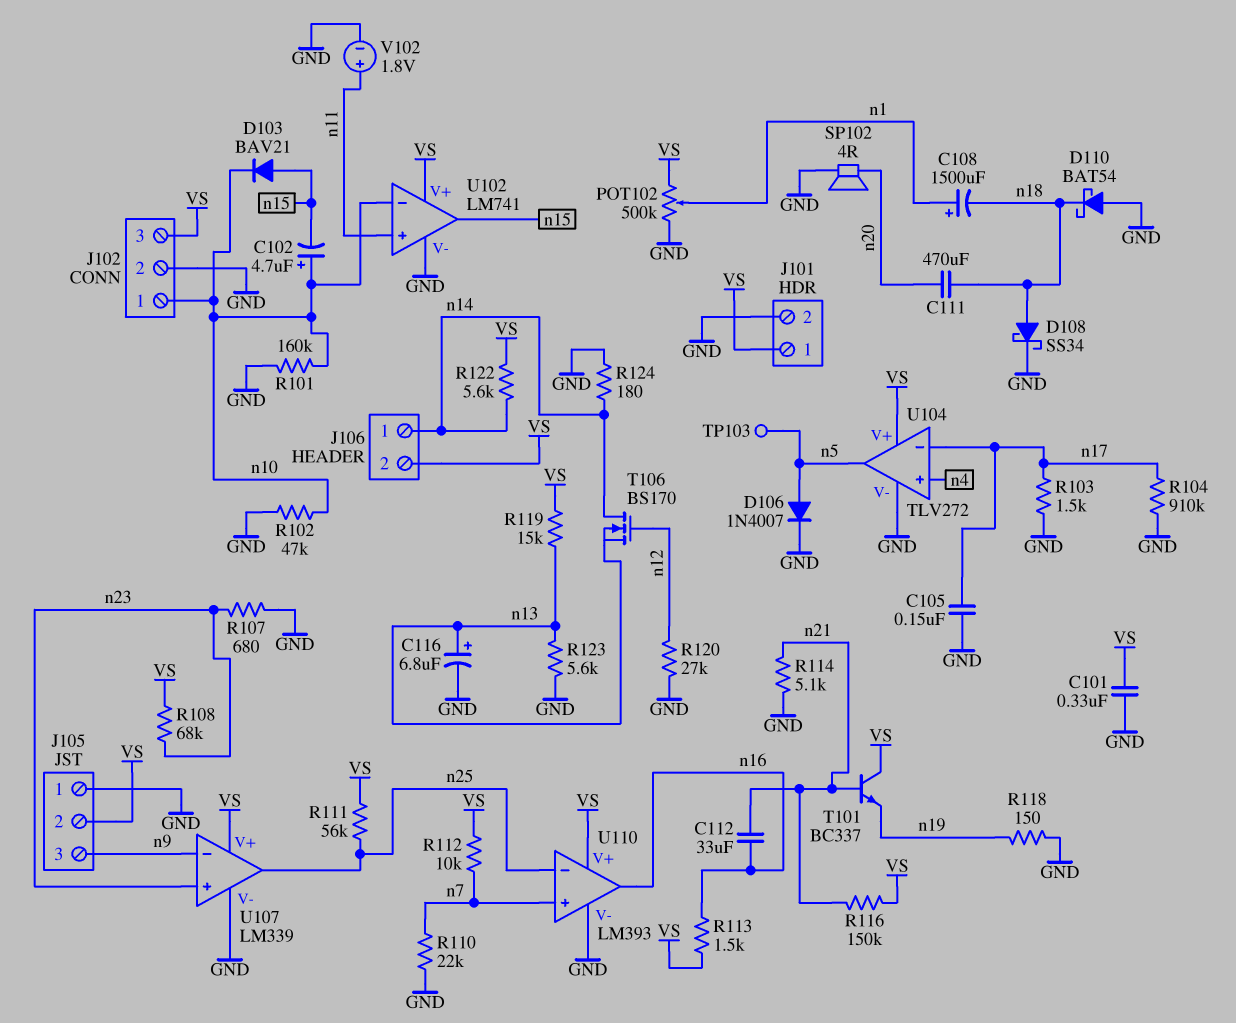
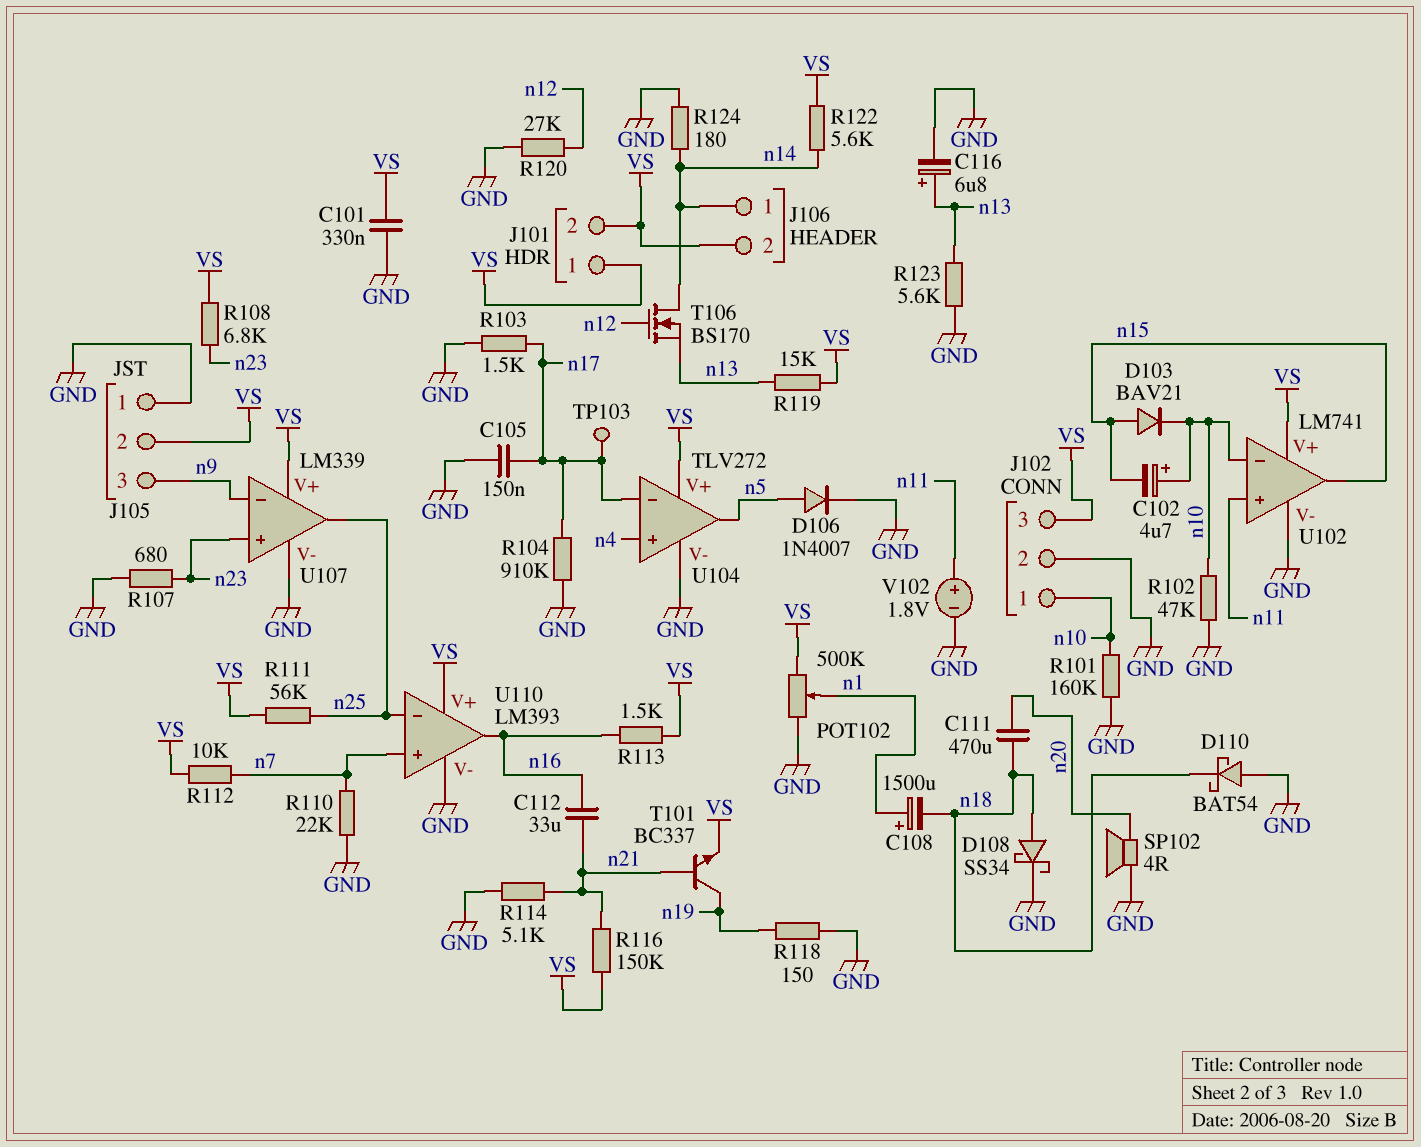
J101 pin 2: GND -> VS
R108: 68k (VS, n23) -> 6.8k (VS, n23)
T101: NPN BC337 (B n21, C VS, E n19) -> NPN BC337 (B n21, C n19, E VS)
TP103: test point (n5) -> test point (n17)

